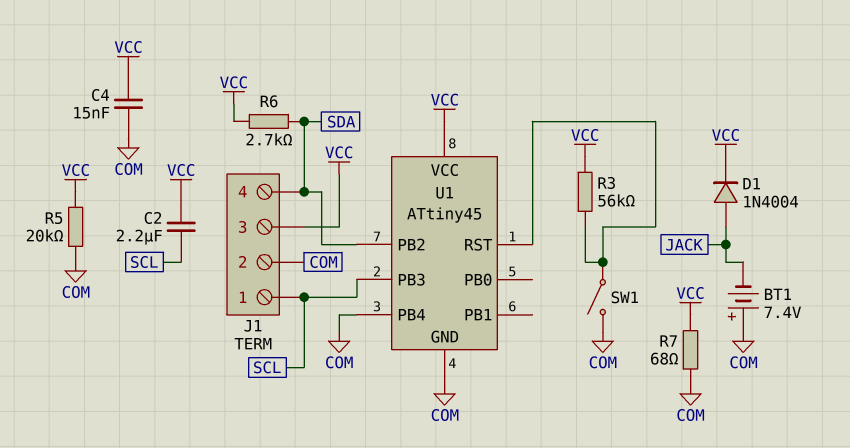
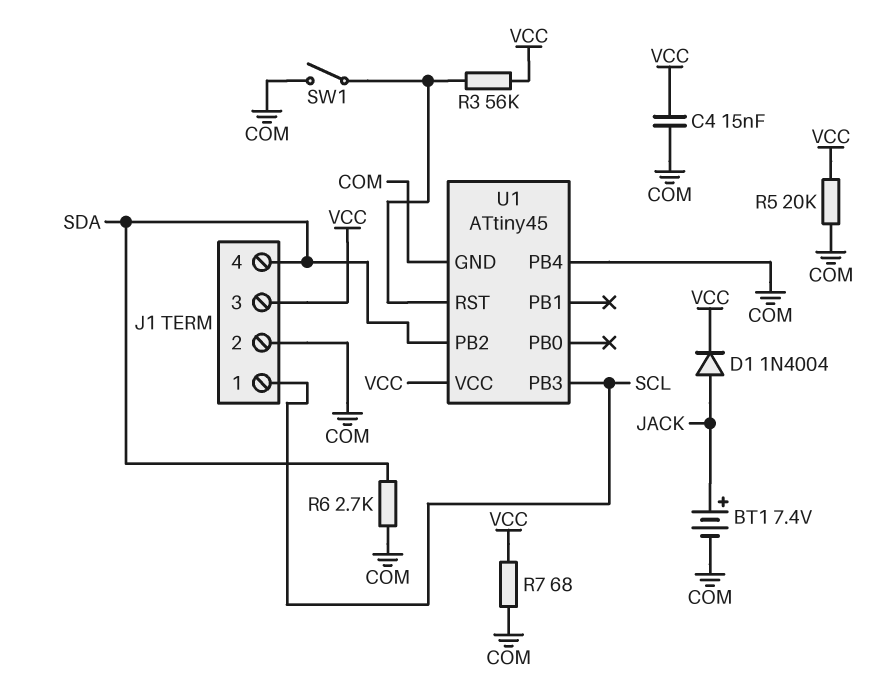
BT1: 7.4V (plus COM, minus JACK) -> 7.4V (plus JACK, minus COM)
C2: 2.2uF (SCL, VCC) -> none
R6: 2.7k (SDA, VCC) -> 2.7k (COM, SDA)

